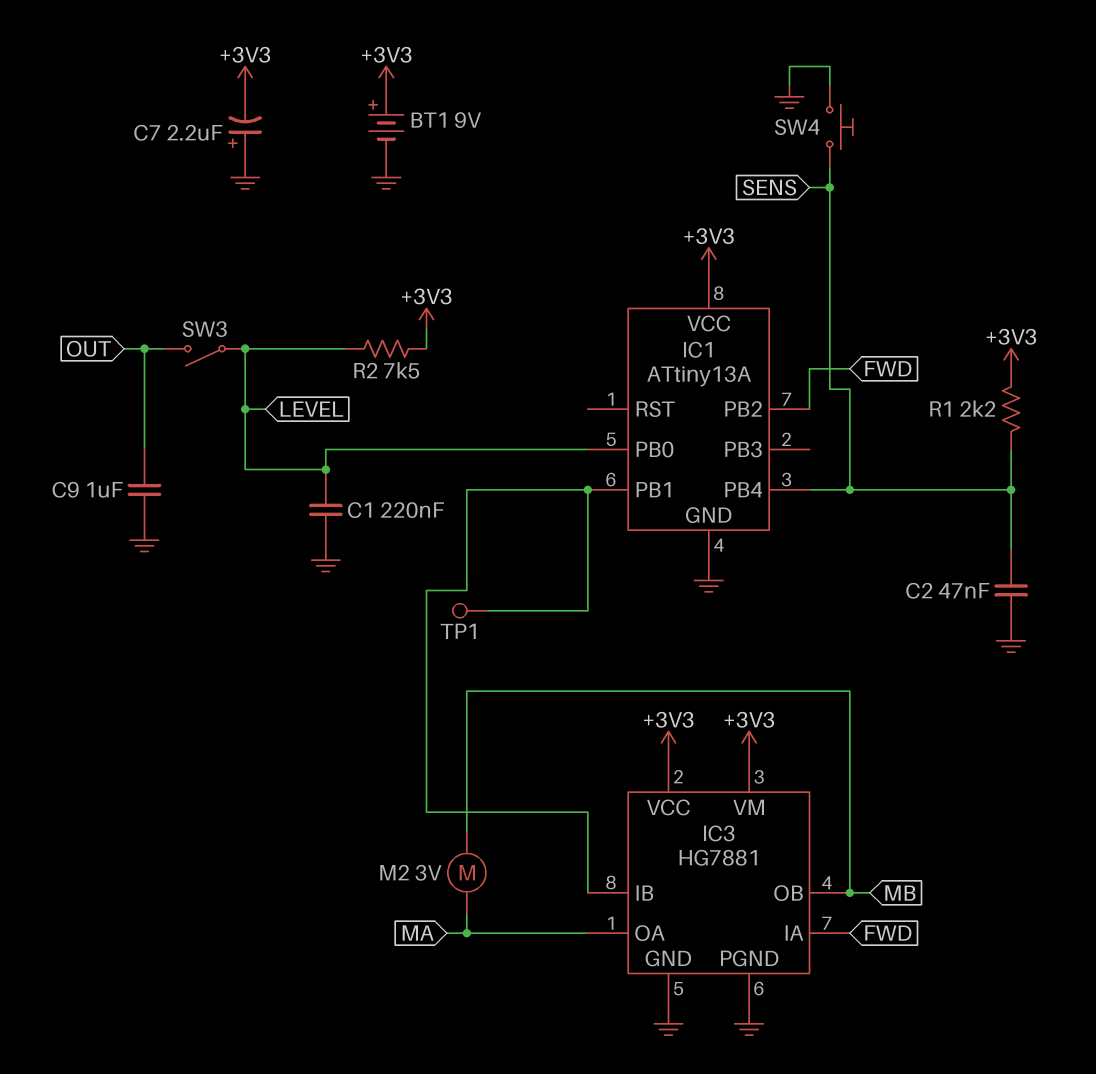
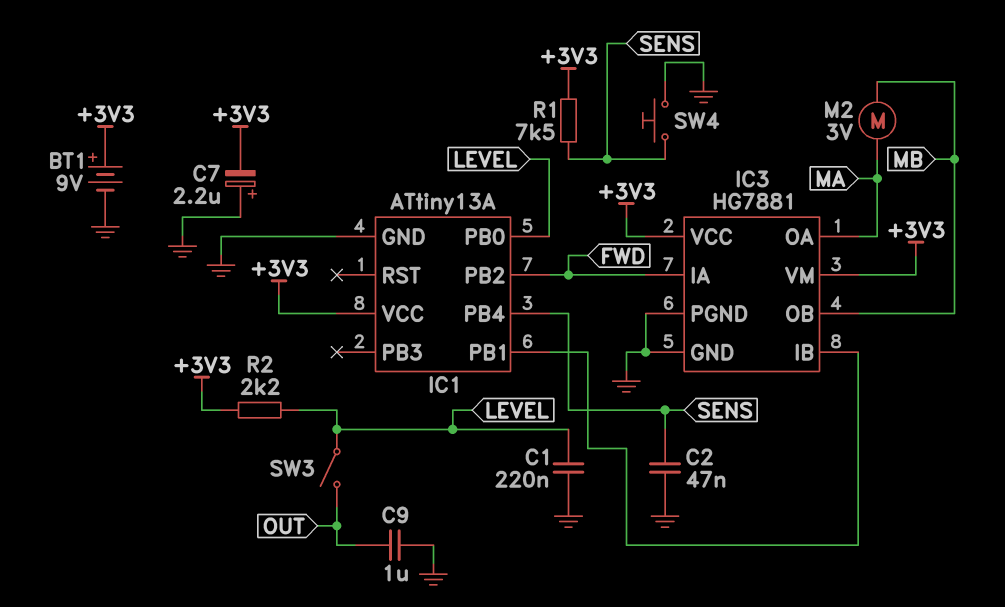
R1: 2.2k (+3V3, SENS) -> 7.5k (+3V3, SENS)
R2: 7.5k (+3V3, LEVEL) -> 2.2k (+3V3, LEVEL)
TP1: test point (IC1/PB1) -> none

